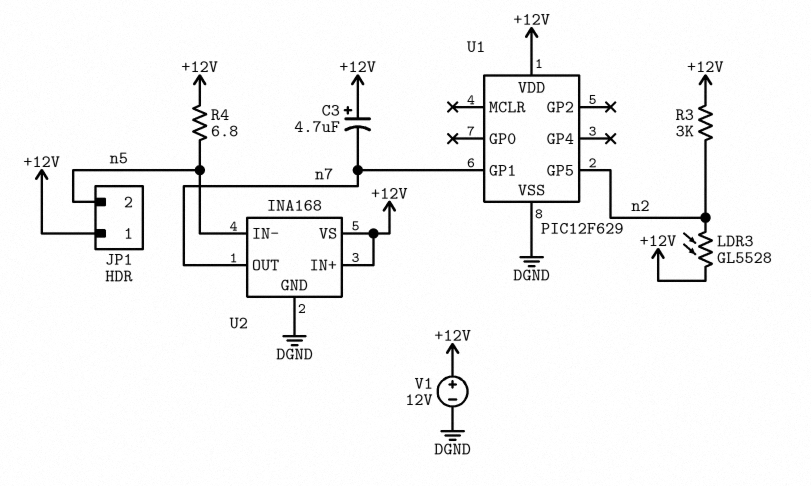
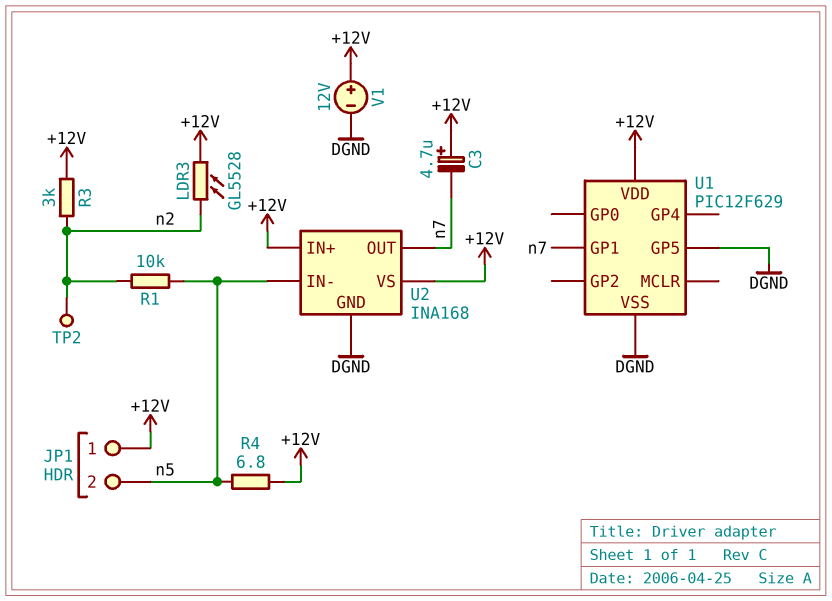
R1: none -> 10k (n2, n5)
TP2: none -> test point (n2)
U1 pin GP5: n2 -> DGND

